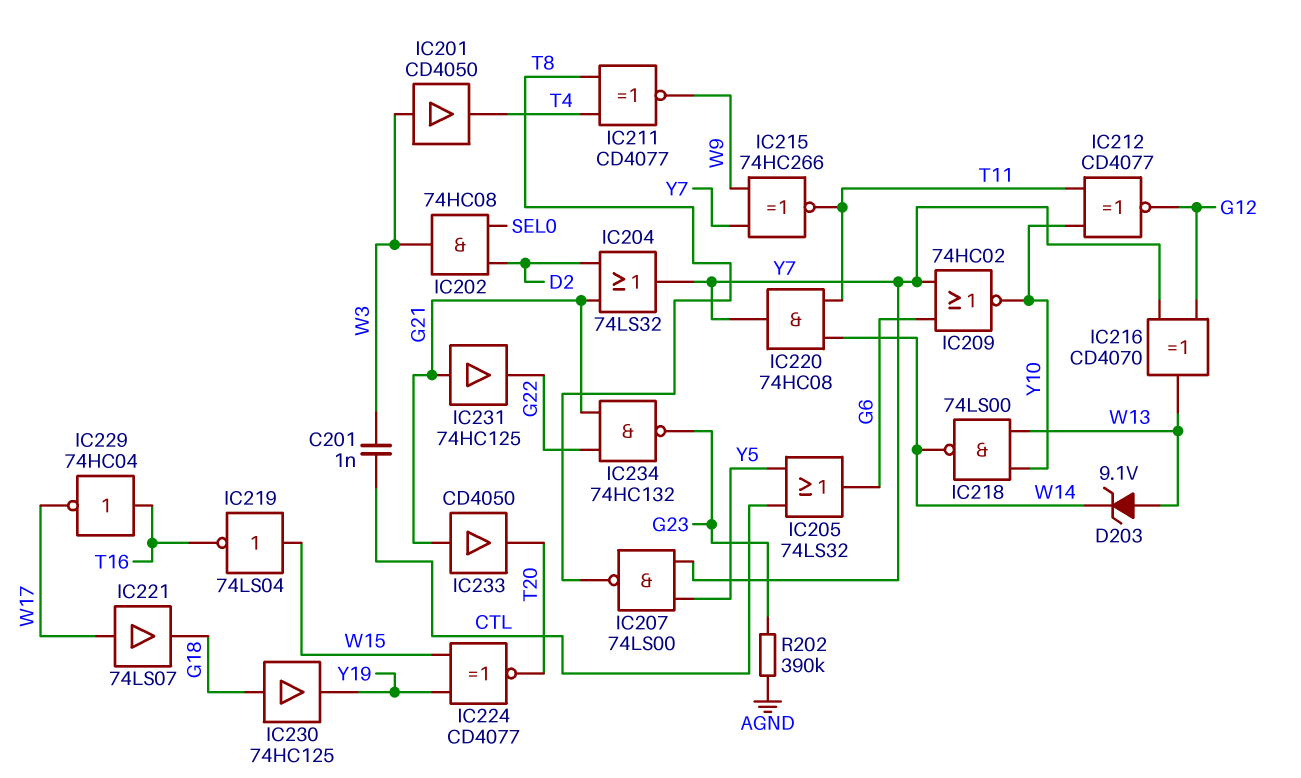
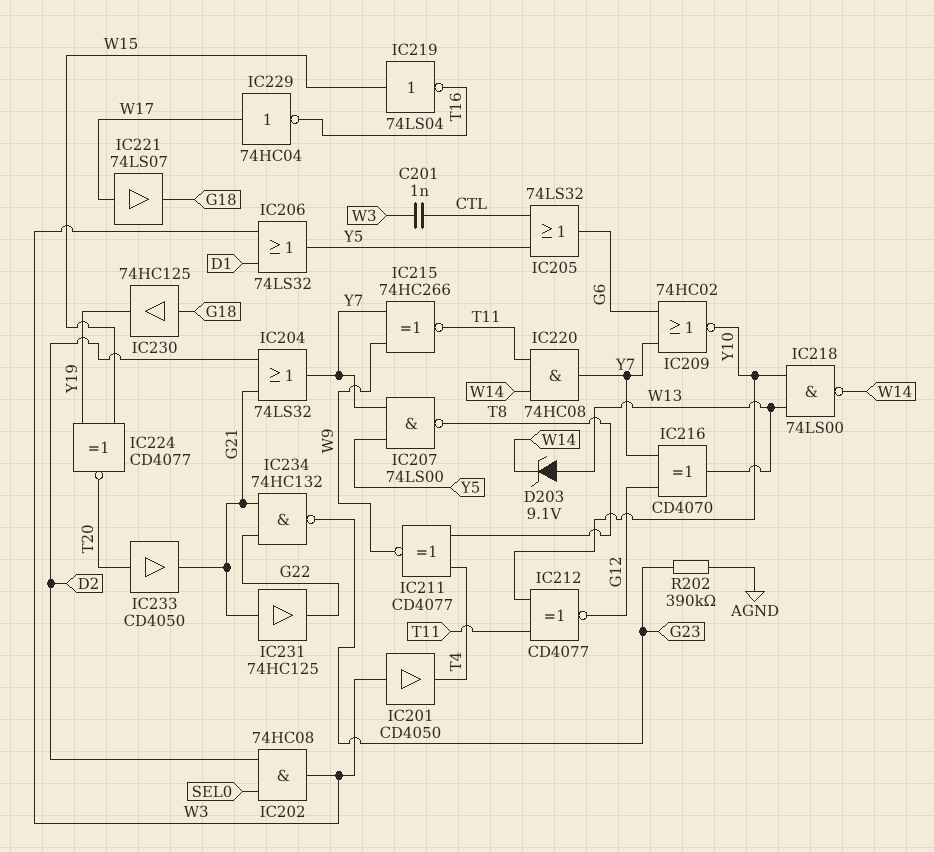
IC206: none -> OR 74LS32 (in D1, in W3, out Y5)
IC229: NOT 74HC04 (in T16, out W17) -> NOT 74HC04 (in W17, out T16)
IC233: buffer CD4050 (in G21, out T20) -> buffer CD4050 (in T20, out G21)

